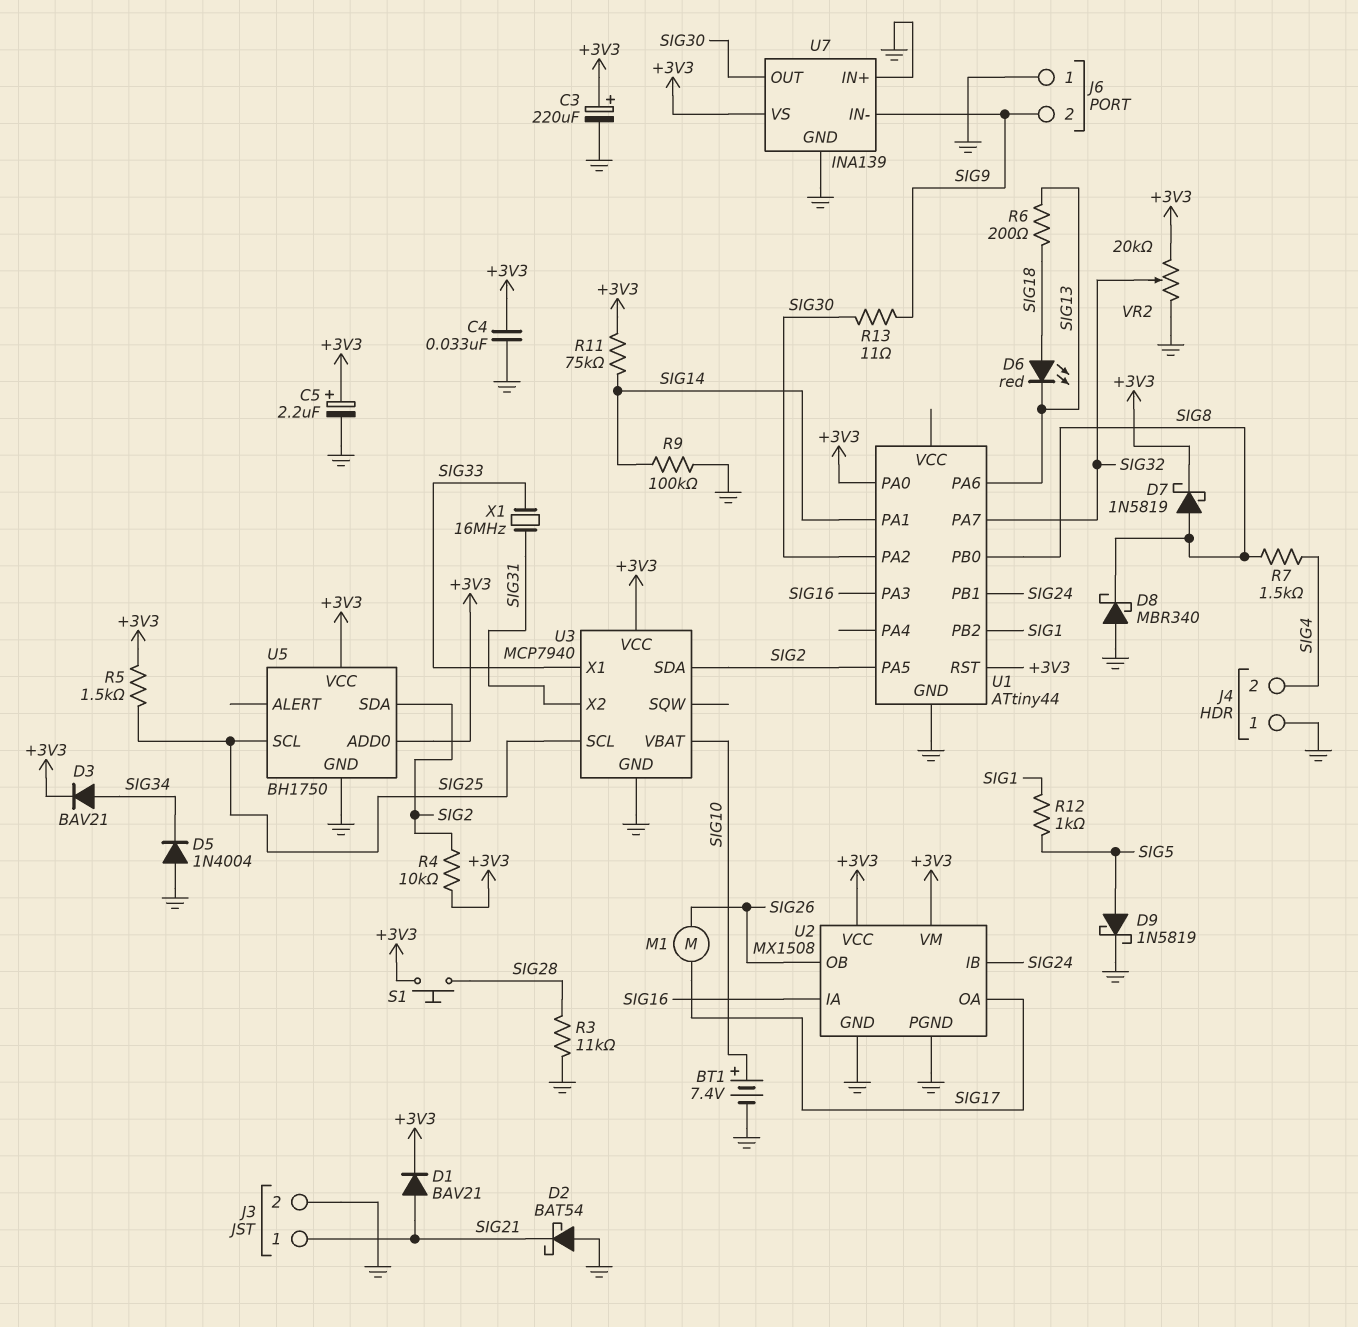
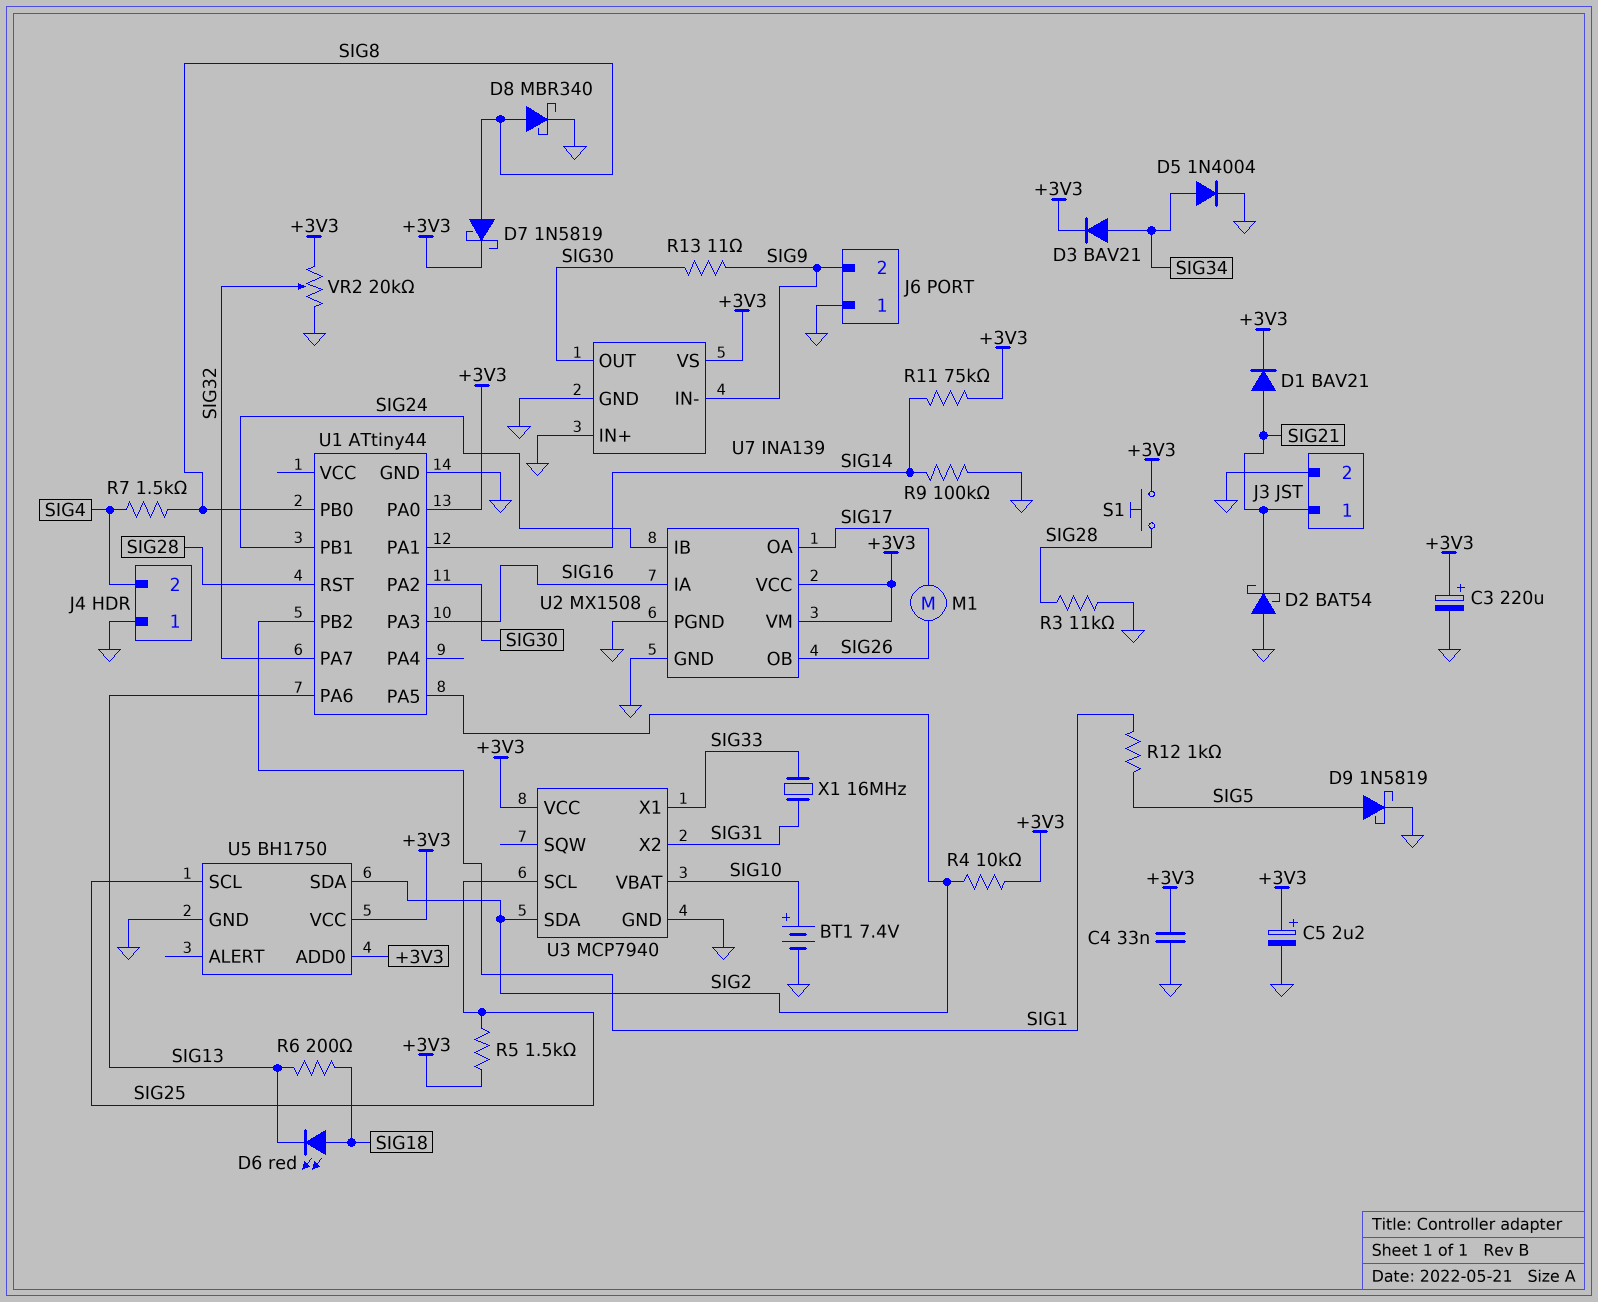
D5: diode 1N4004 (A GND, K SIG34) -> diode 1N4004 (A SIG34, K GND)
D8: schottky MBR340 (A GND, K SIG8) -> schottky MBR340 (A SIG8, K GND)
U1 pin RST: +3V3 -> SIG28

